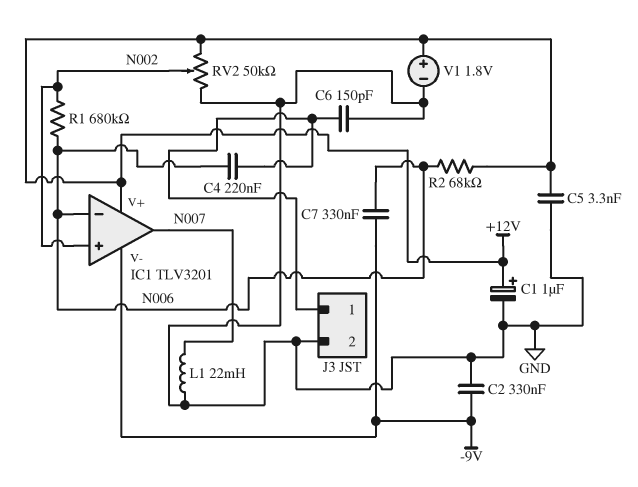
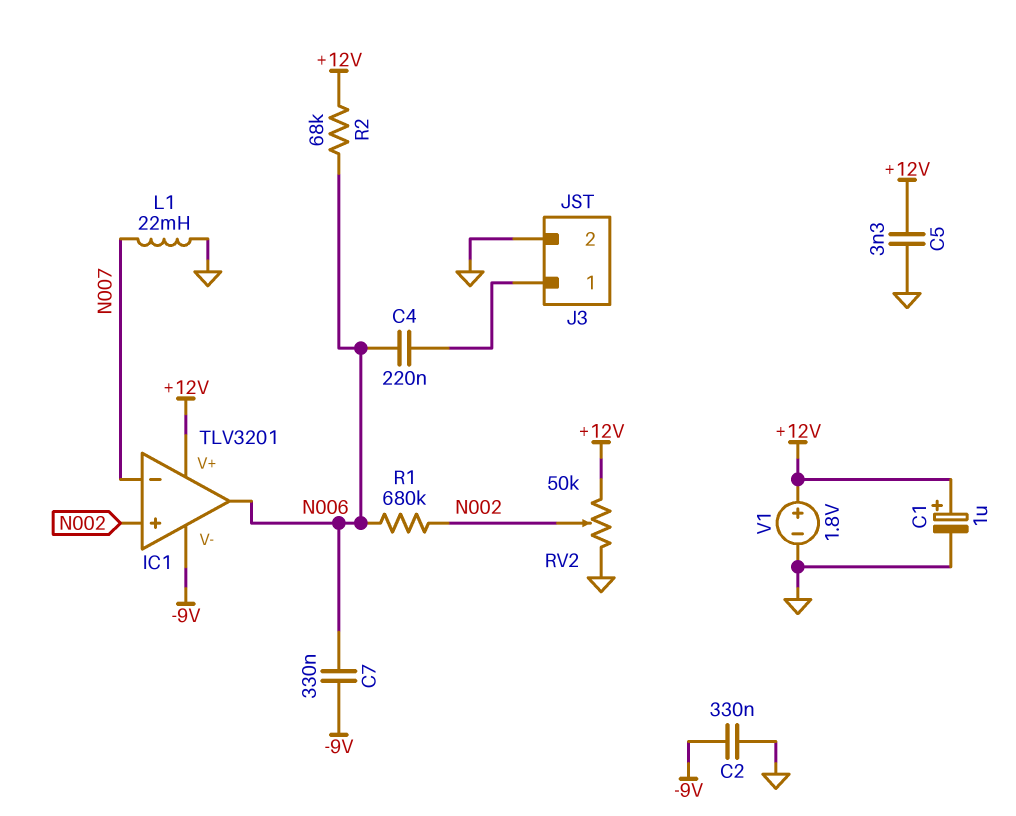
C6: 150pF (GND, J3/1) -> none
IC1 pin in-: N006 -> N007
IC1 pin out: N007 -> N006

